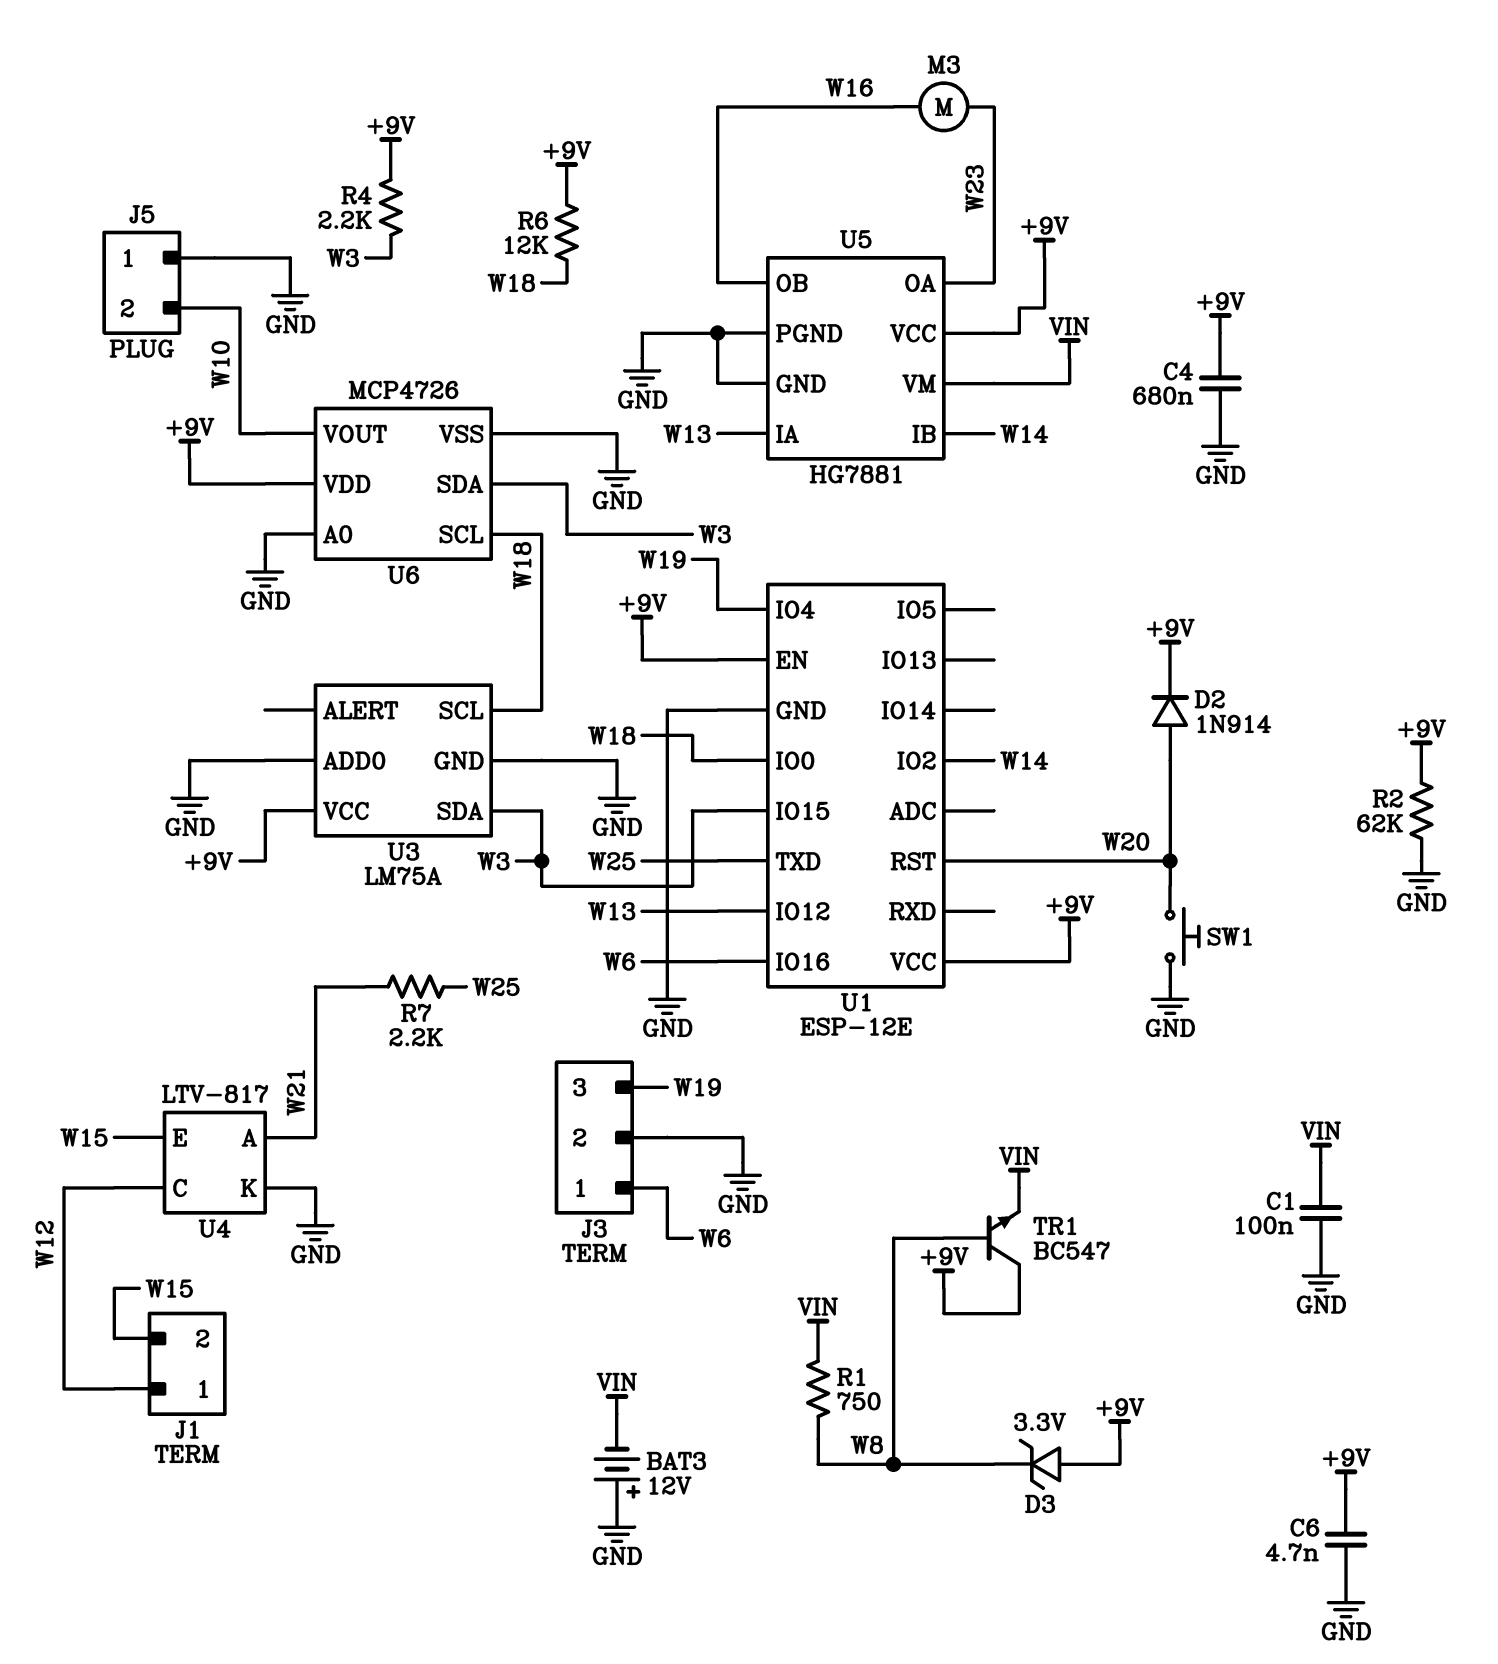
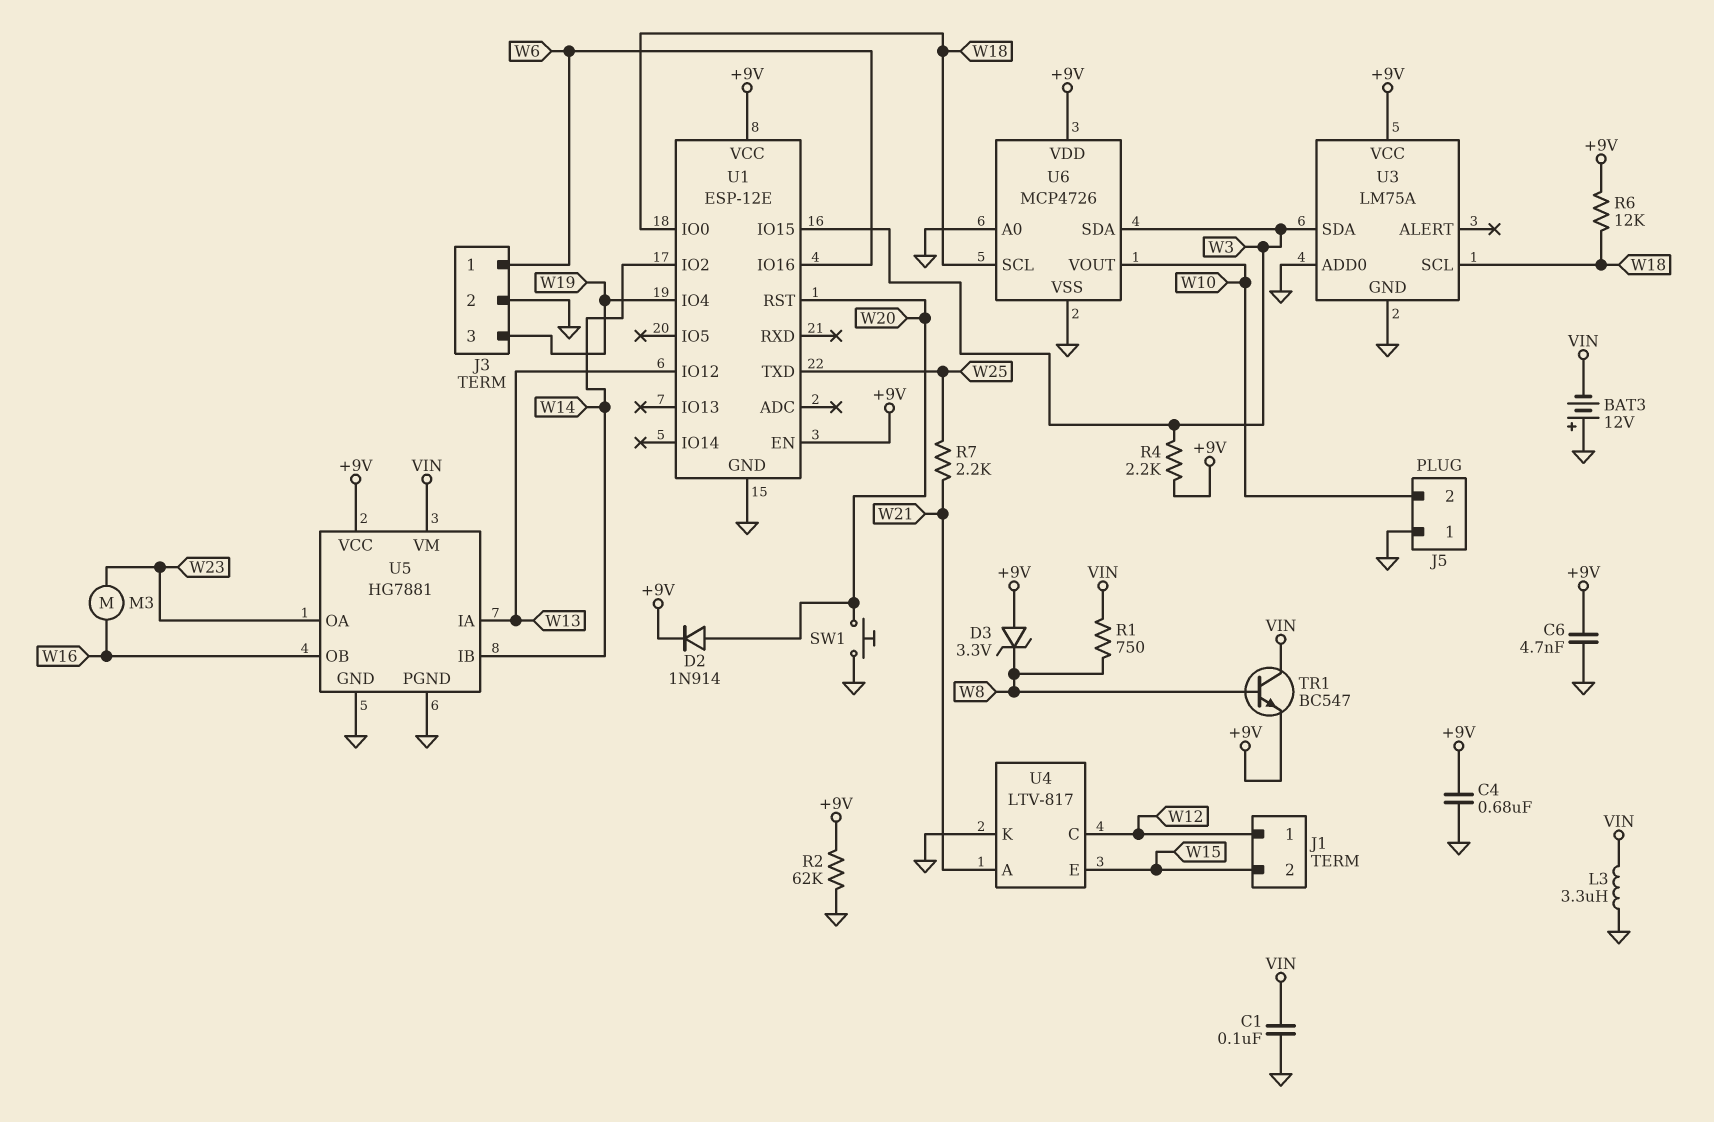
L3: none -> 3.3uH (GND, VIN)
TR1: NPN BC547 (B W8, C +9V, E VIN) -> NPN BC547 (B W8, C VIN, E +9V)

